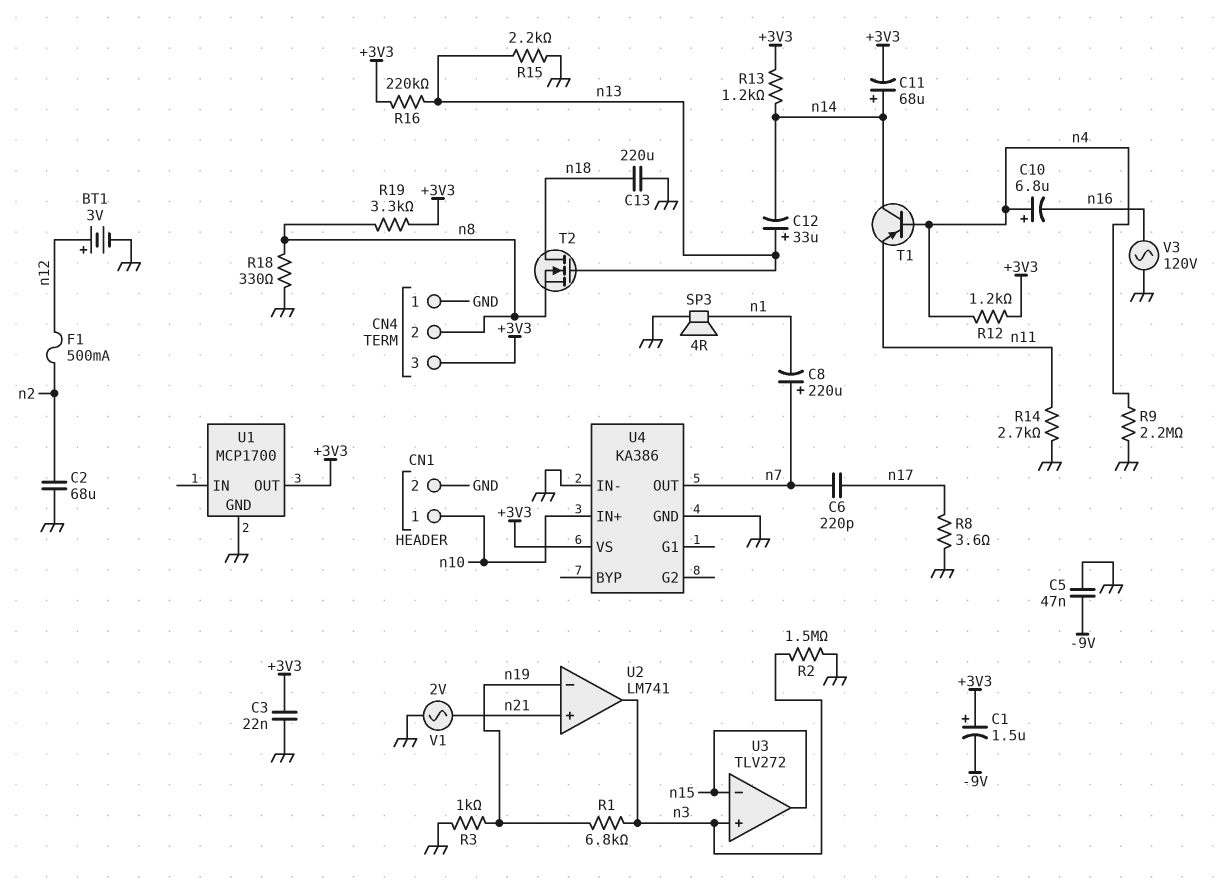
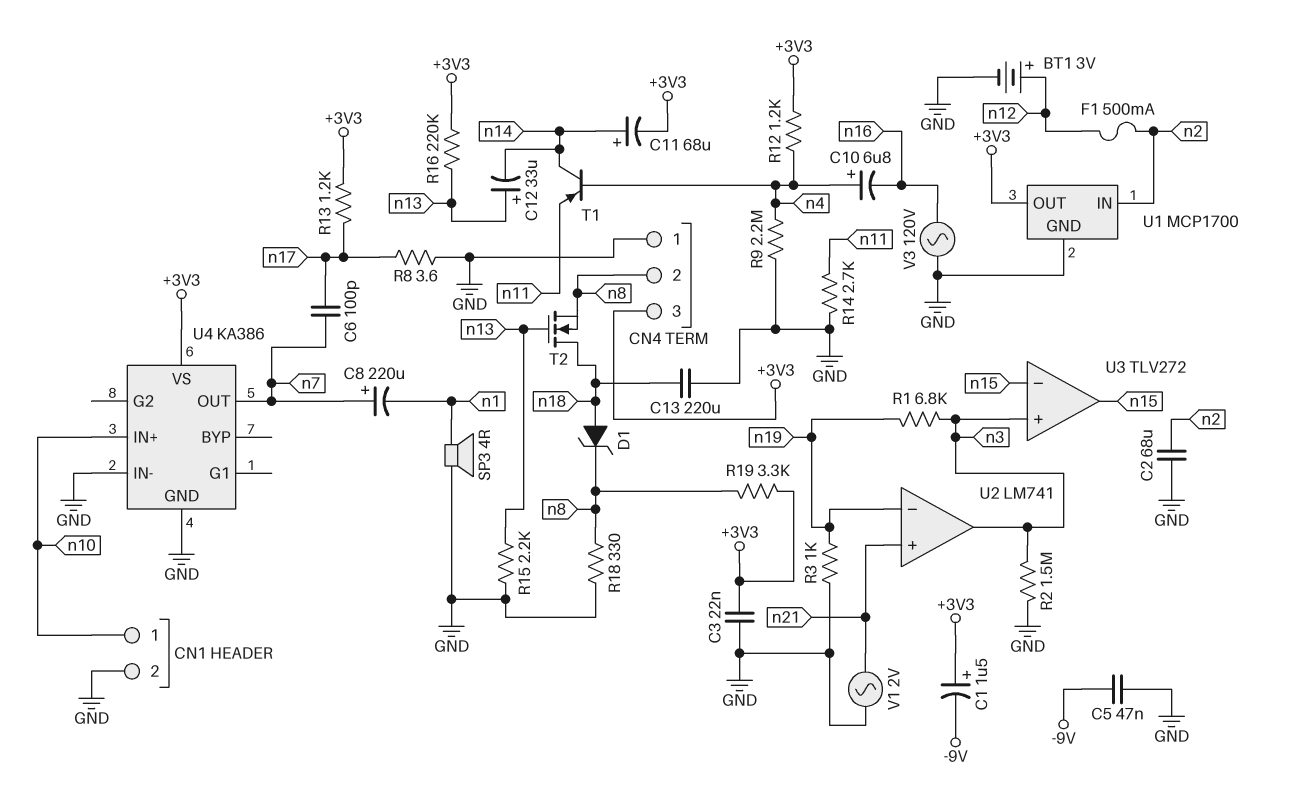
C6: 220pF (n7, n17) -> 100pF (n7, n17)
D1: none -> zener (A n18, K n8)
R13: 1.2k (+3V3, n14) -> 1.2k (+3V3, n17)
U1 pin IN: none -> n2

